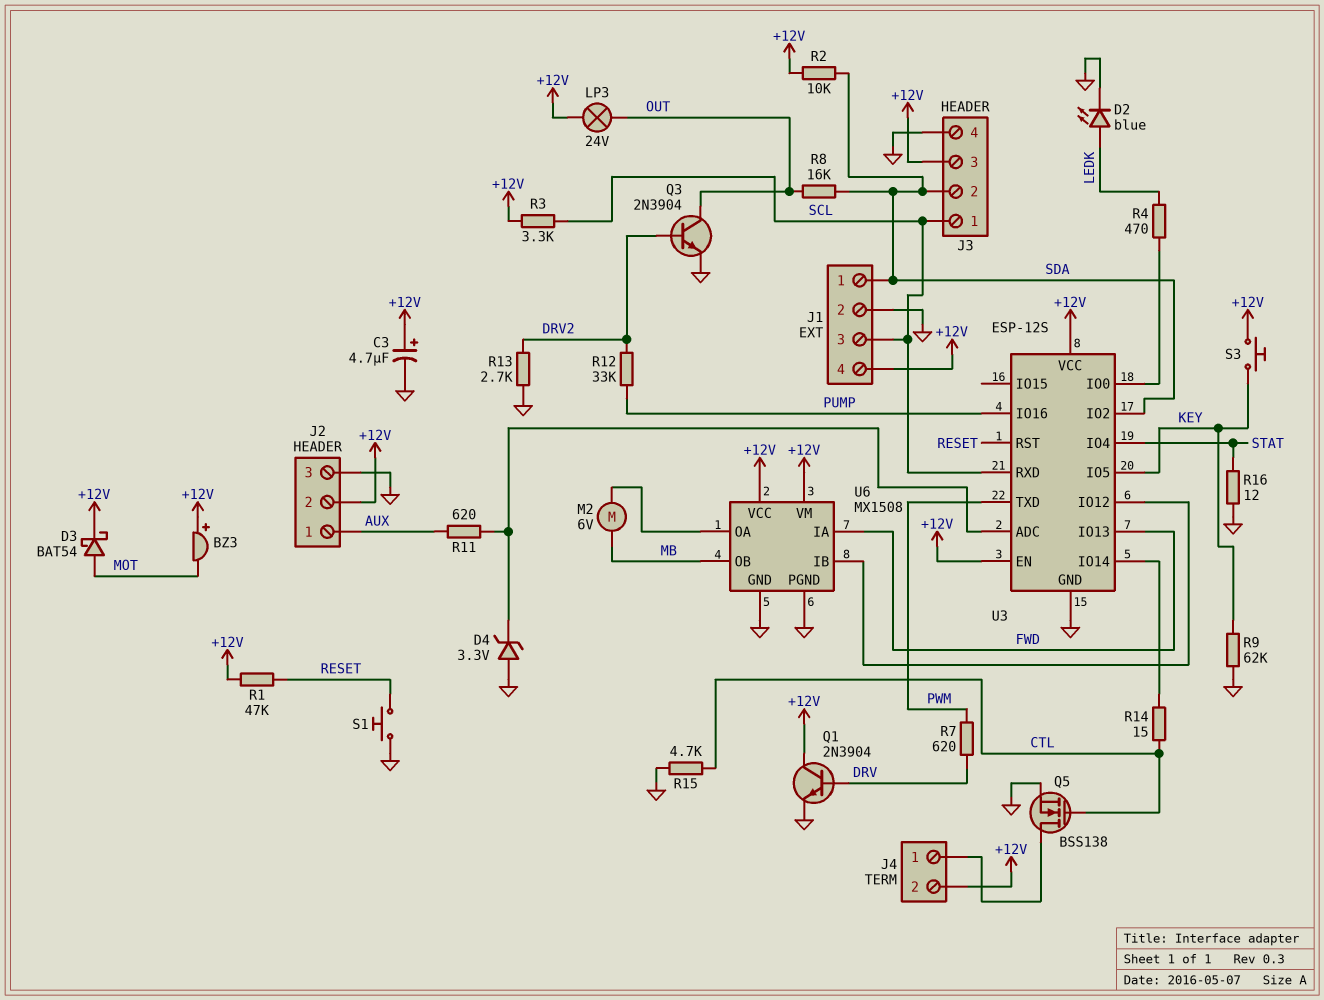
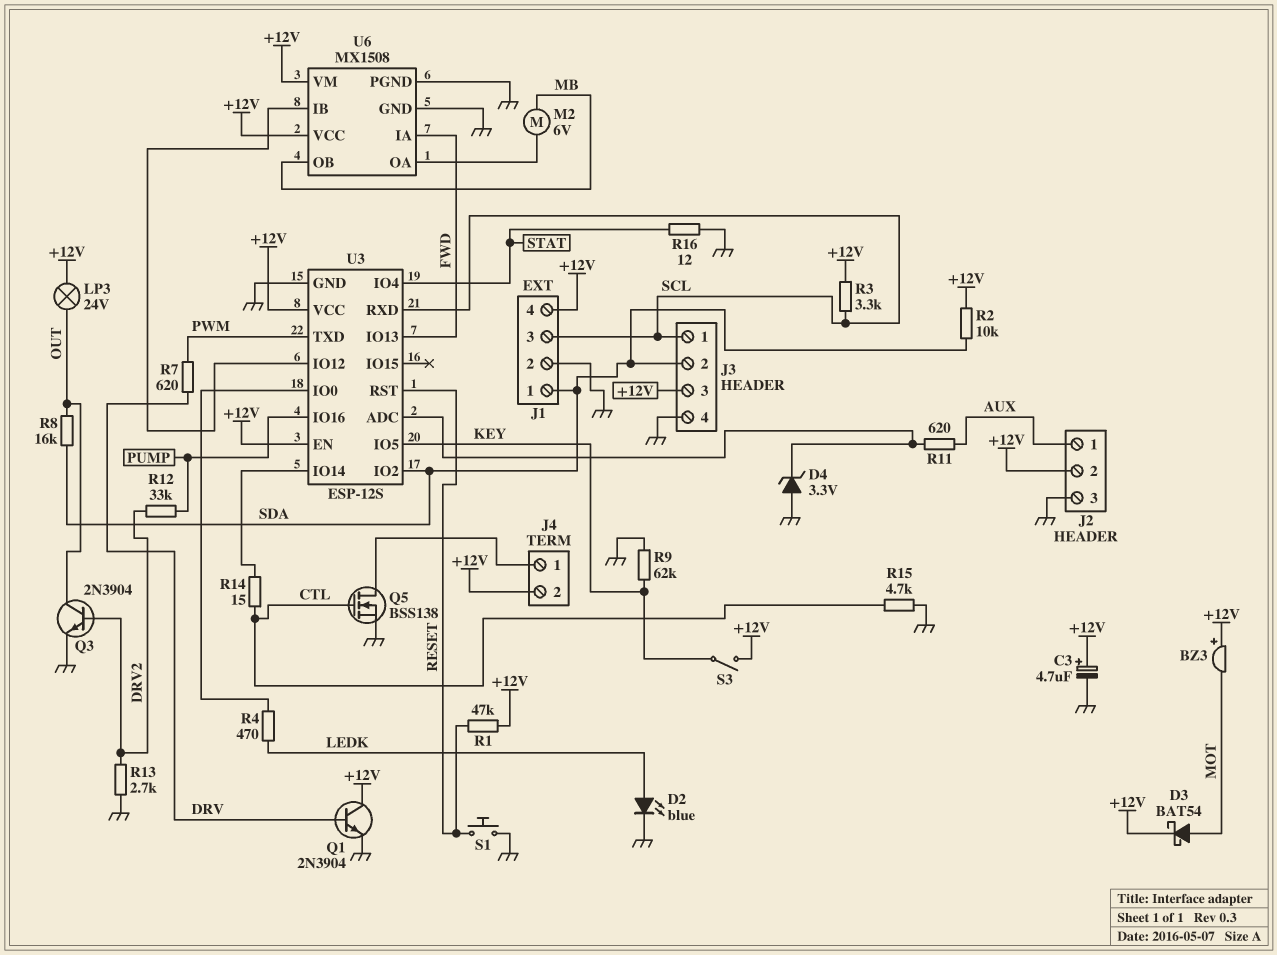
S3: button (+12V, KEY) -> switch (+12V, KEY)

